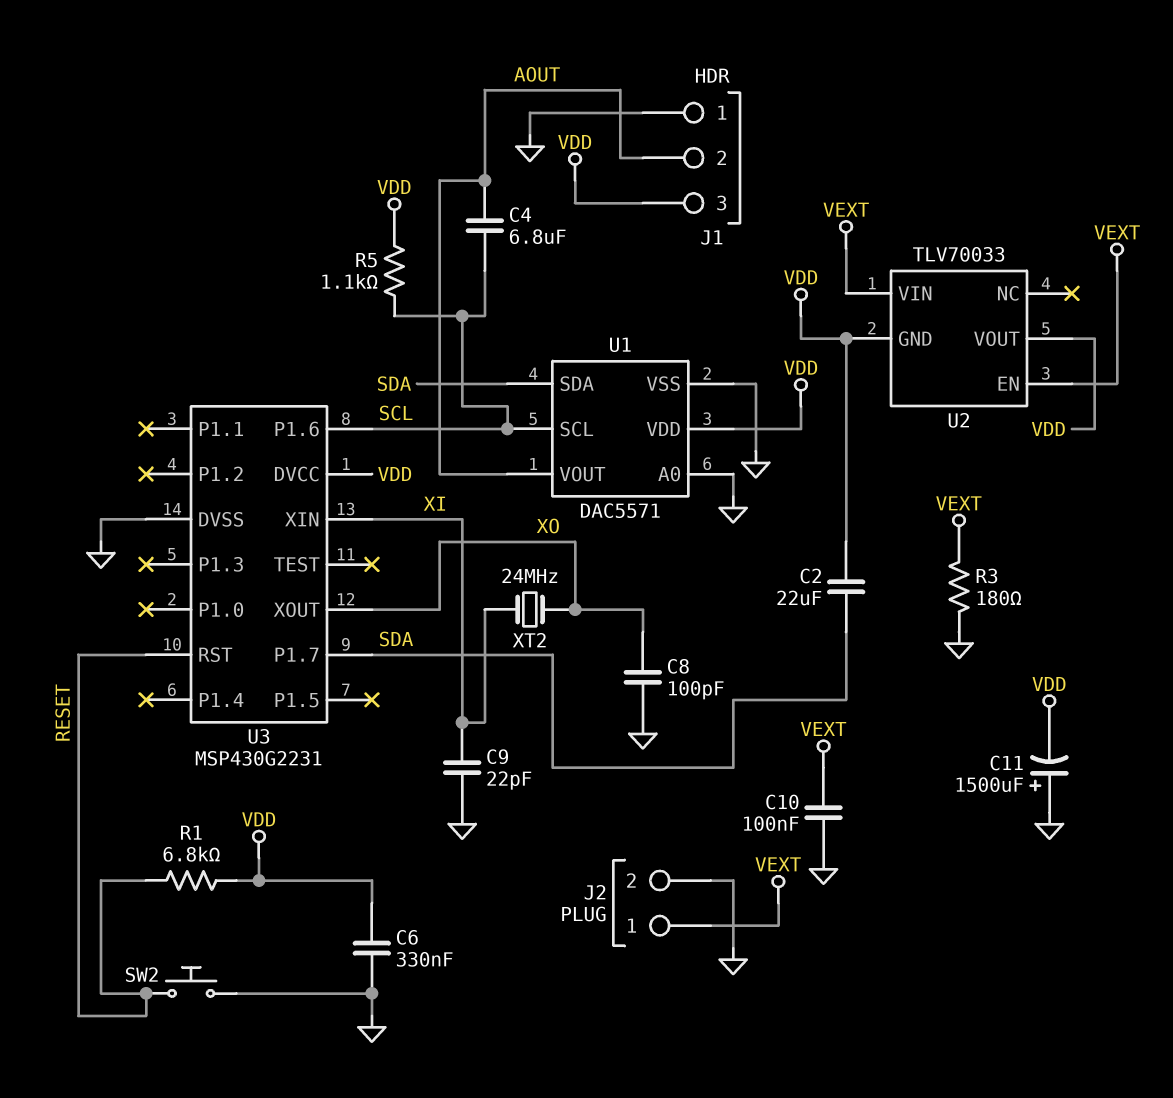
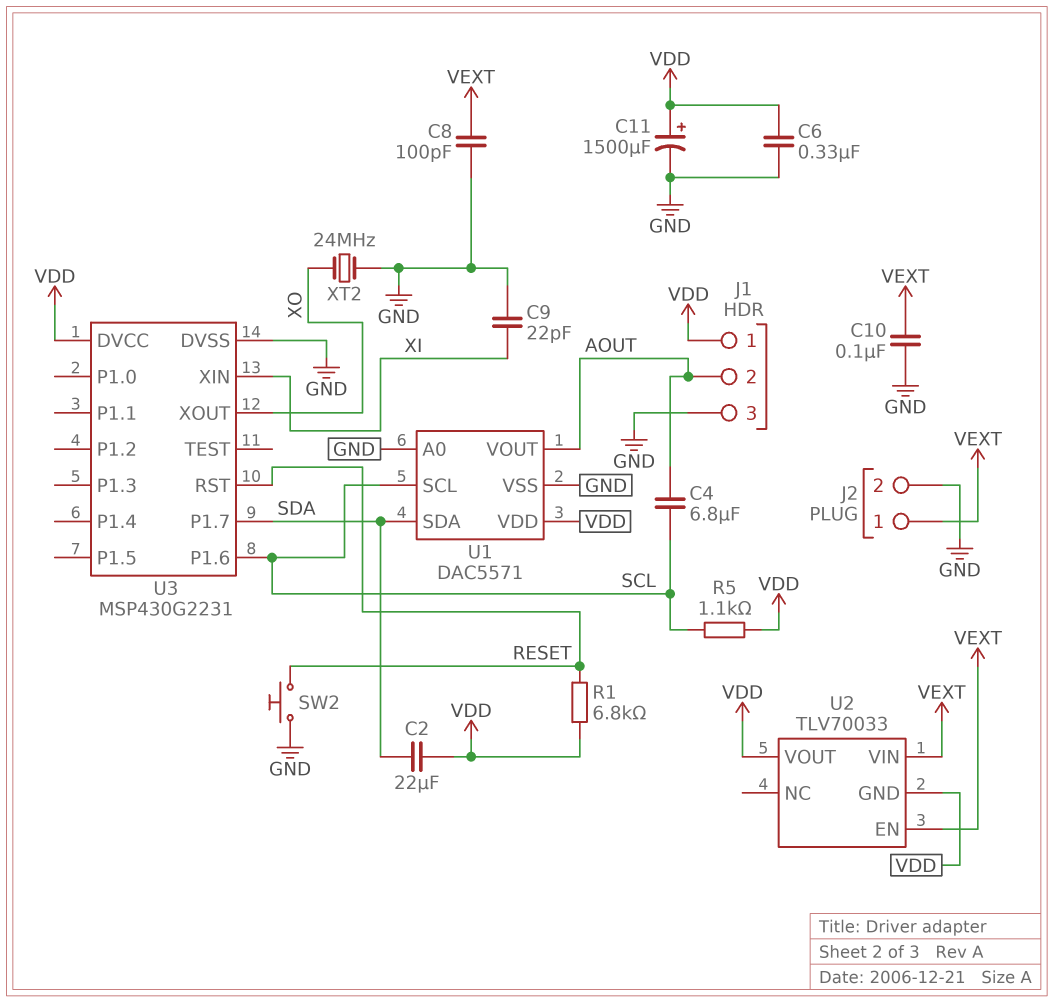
C8: 100pF (GND, XO) -> 100pF (GND, VEXT)
C11: 1500uF (plus GND, minus VDD) -> 1500uF (plus VDD, minus GND)
J1 pin 1: GND -> VDD
J1 pin 3: VDD -> GND
R3: 180 (GND, VEXT) -> none
XT2: 24MHz (XI, XO) -> 24MHz (GND, XO)

